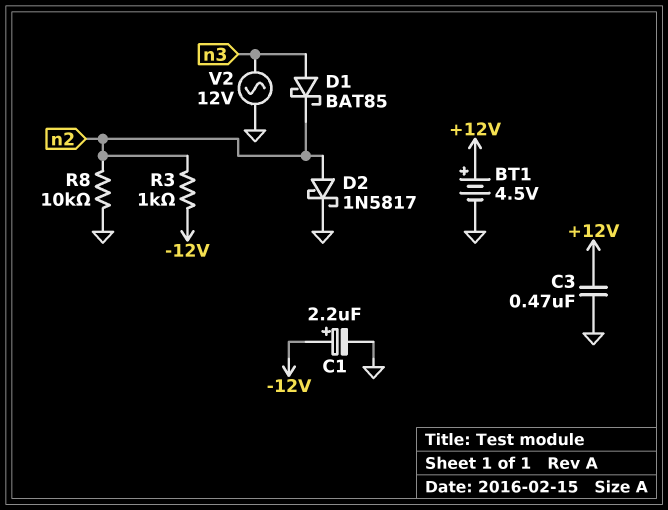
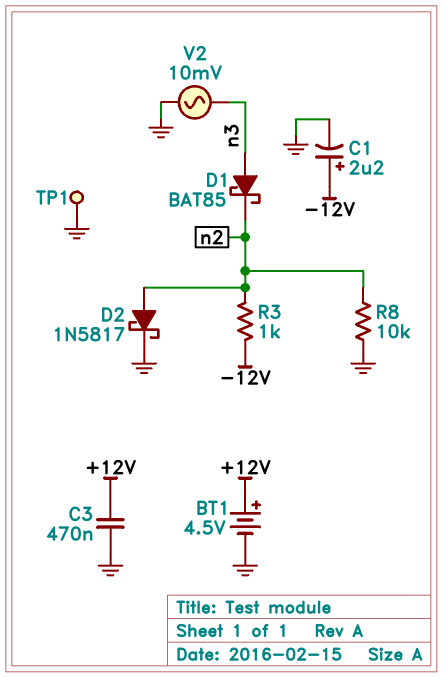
TP1: none -> test point (GND)
V2: AC 12V (GND, n3) -> AC 10mV (GND, n3)

